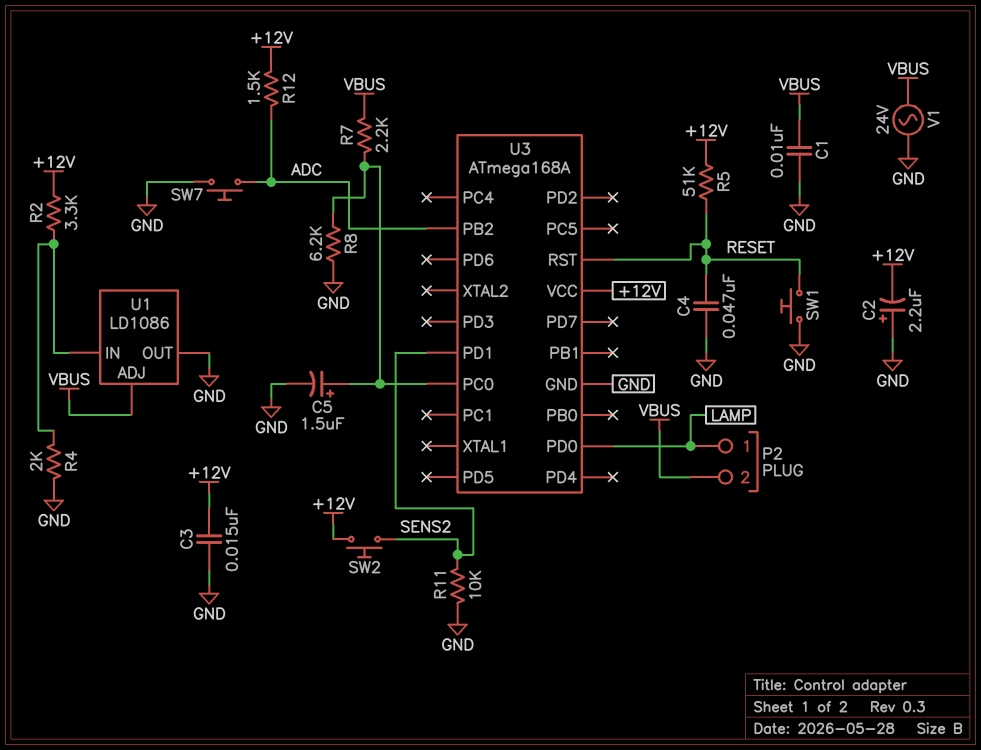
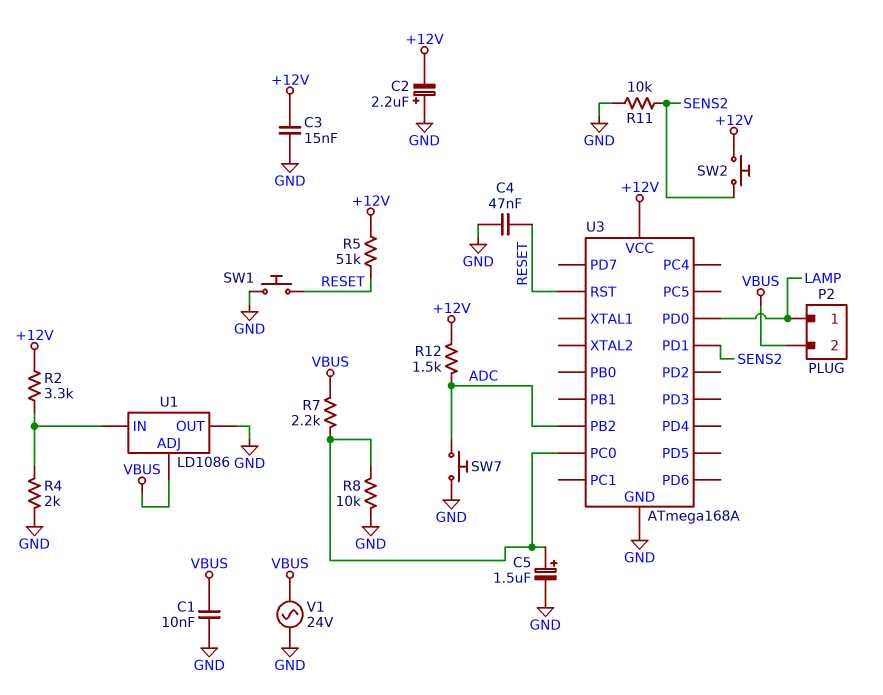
R8: 6.2k (GND, U3/PC0) -> 10k (GND, U3/PC0)

